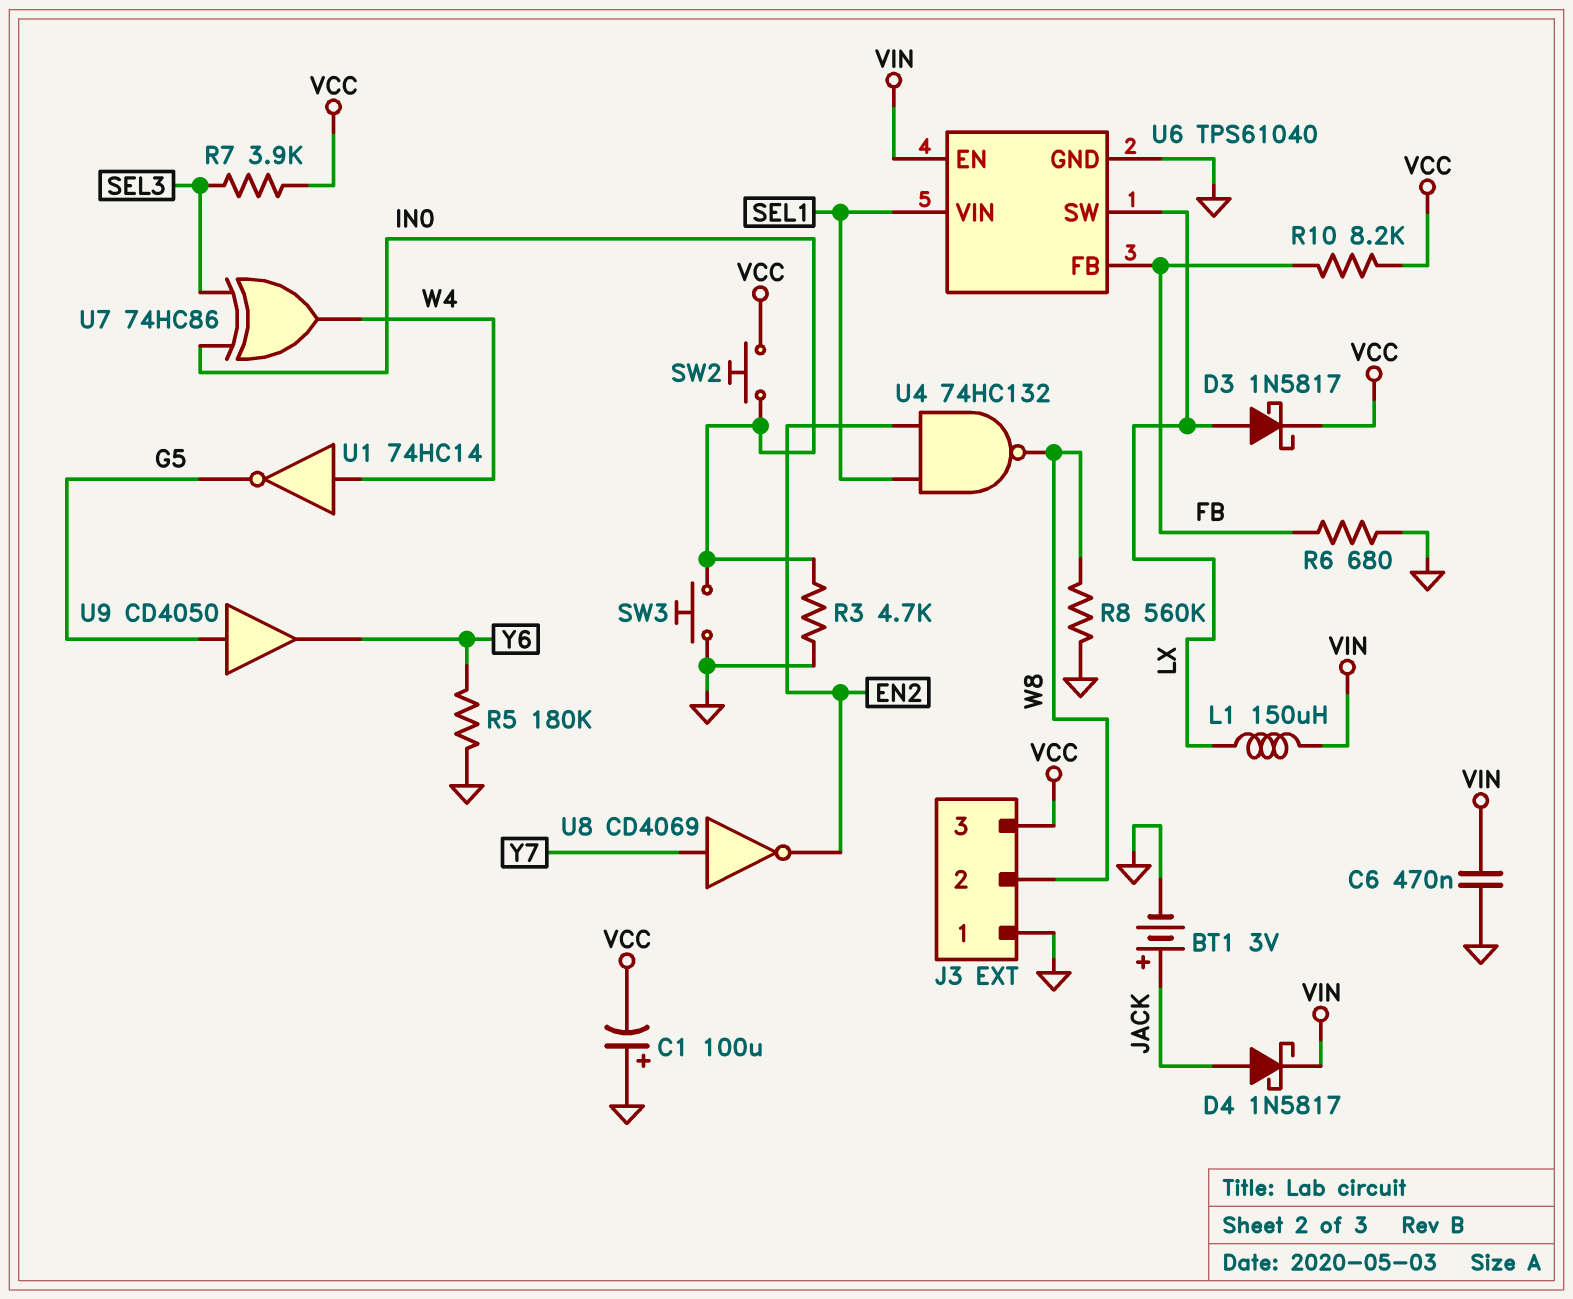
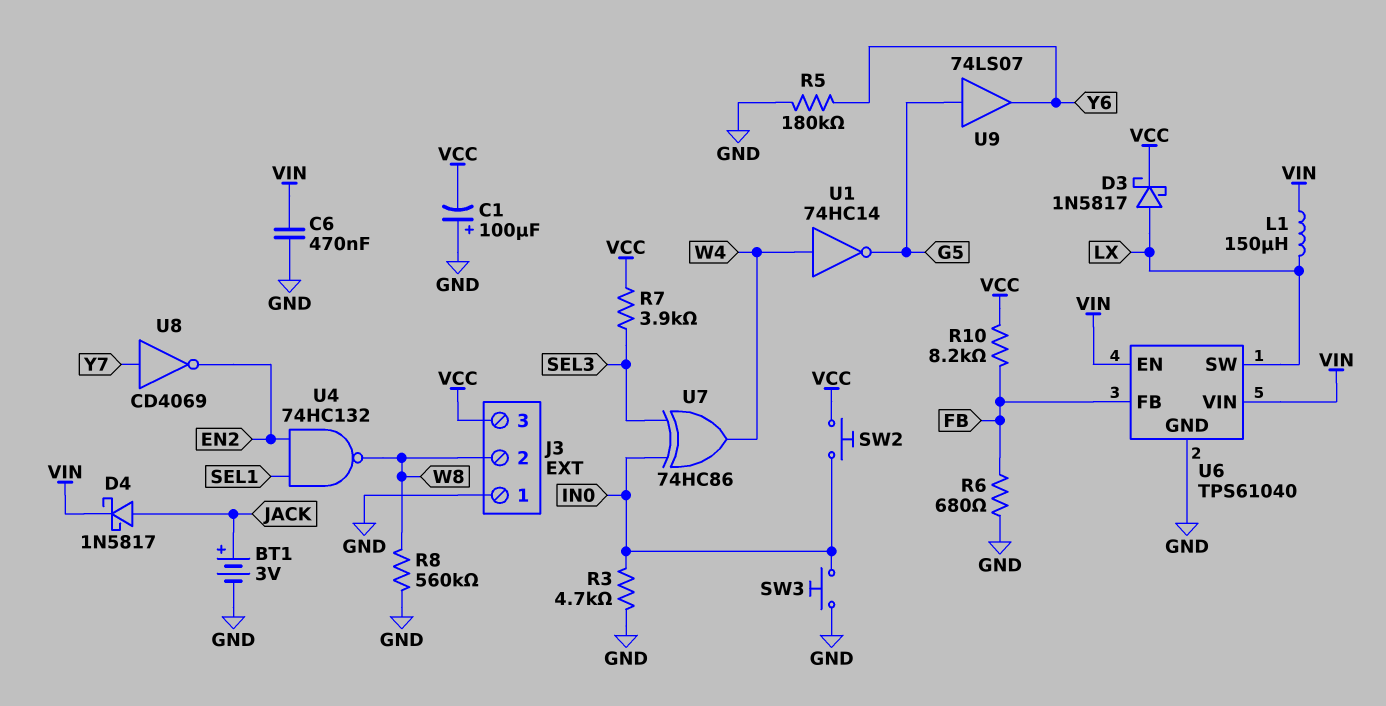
U6 pin VIN: SEL1 -> VIN
U9: buffer CD4050 (in G5, out Y6) -> buffer 74LS07 (in G5, out Y6)

